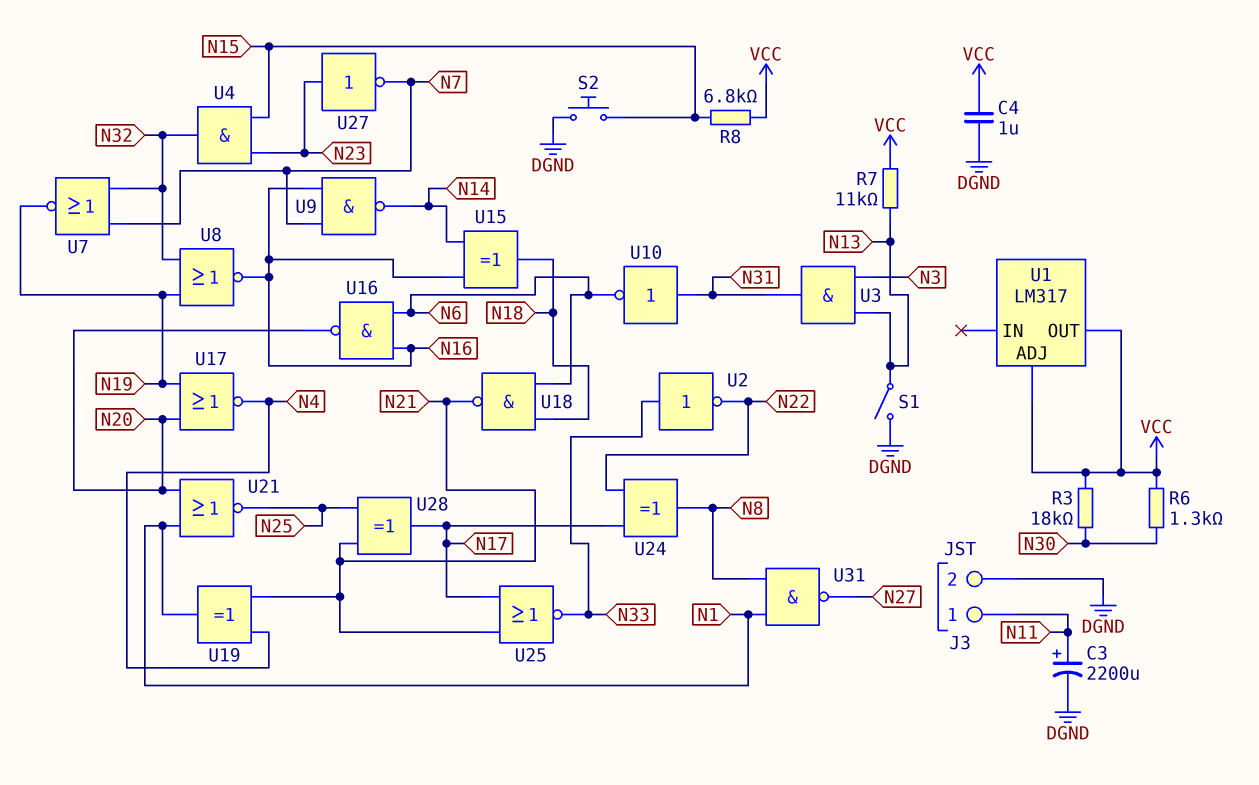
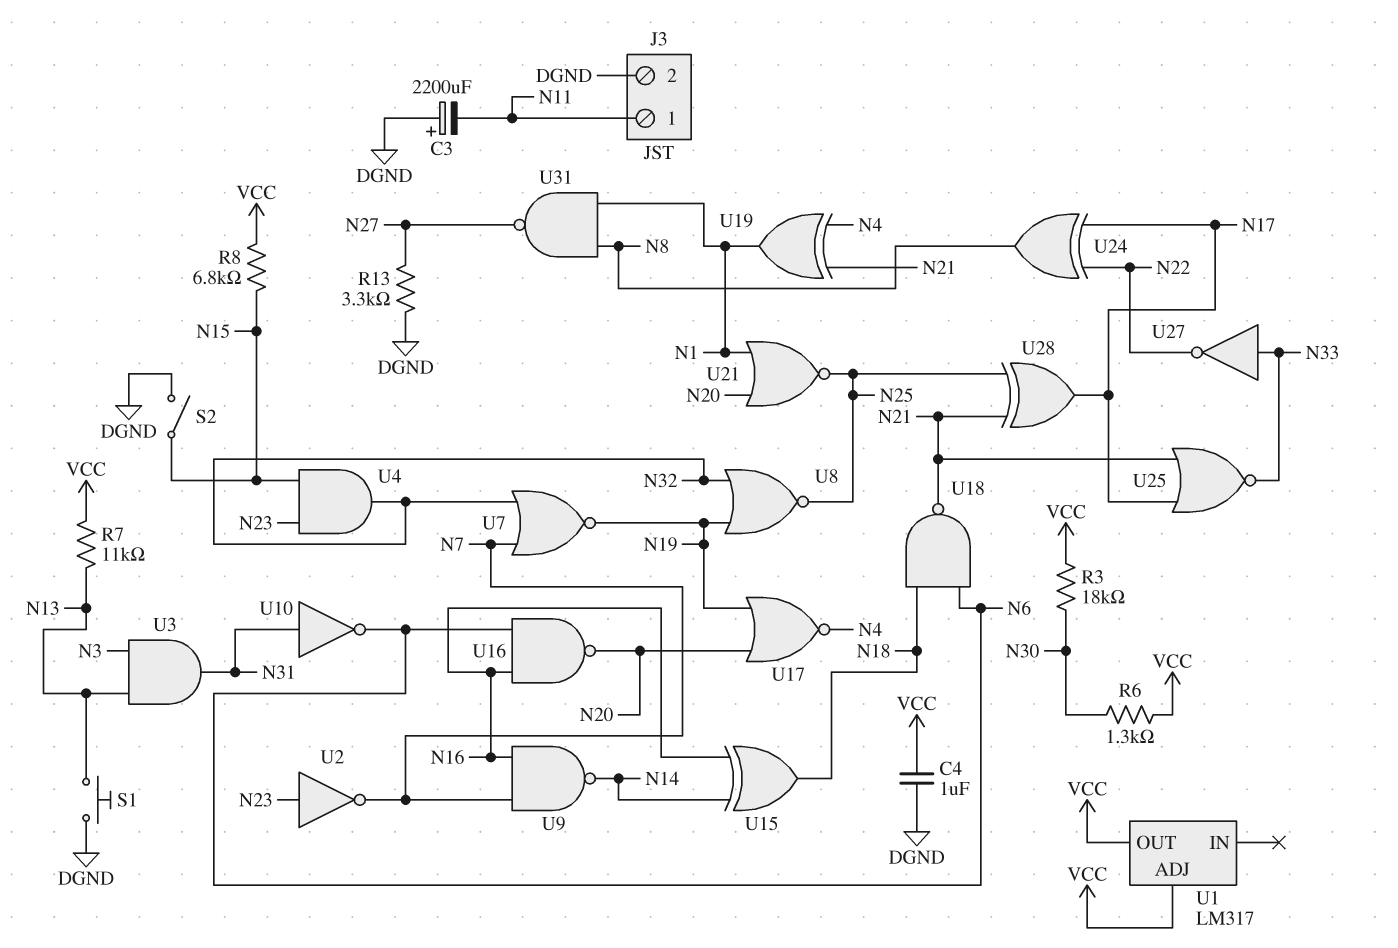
C3: 2200uF (plus N11, minus DGND) -> 2200uF (plus DGND, minus N11)
R13: none -> 3.3k (DGND, N27)
S1: switch (DGND, N13) -> button (DGND, N13)
S2: button (DGND, N15) -> switch (DGND, N15)
U2: NOT (in N33, out N22) -> NOT (in N23, out N7)
U8: NOR (in N19, in N32, out N16) -> NOR (in N19, in N32, out N25)
U27: NOT (in N23, out N7) -> NOT (in N33, out N22)

